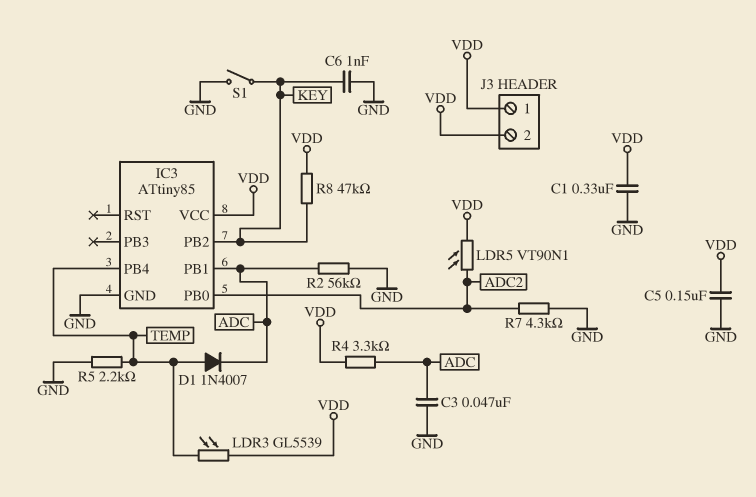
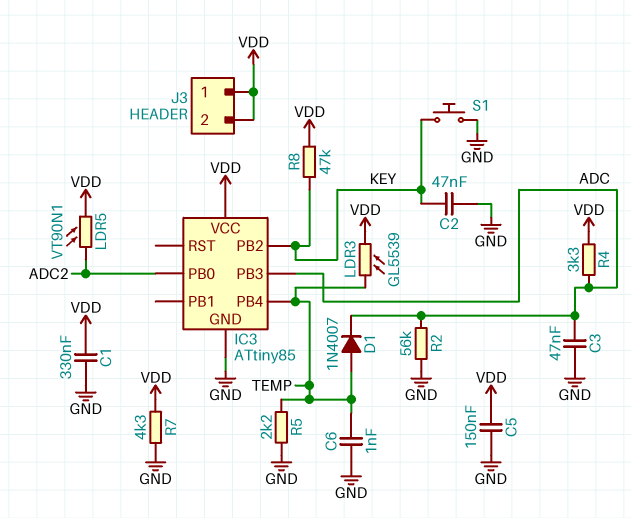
C2: none -> 47nF (GND, KEY)
C6: 1nF (GND, KEY) -> 1nF (GND, TEMP)
IC3 pin PB1: ADC -> none
IC3 pin PB3: none -> ADC
R7: 4.3k (ADC2, GND) -> 4.3k (GND, VDD)
S1: switch (GND, KEY) -> button (GND, KEY)

